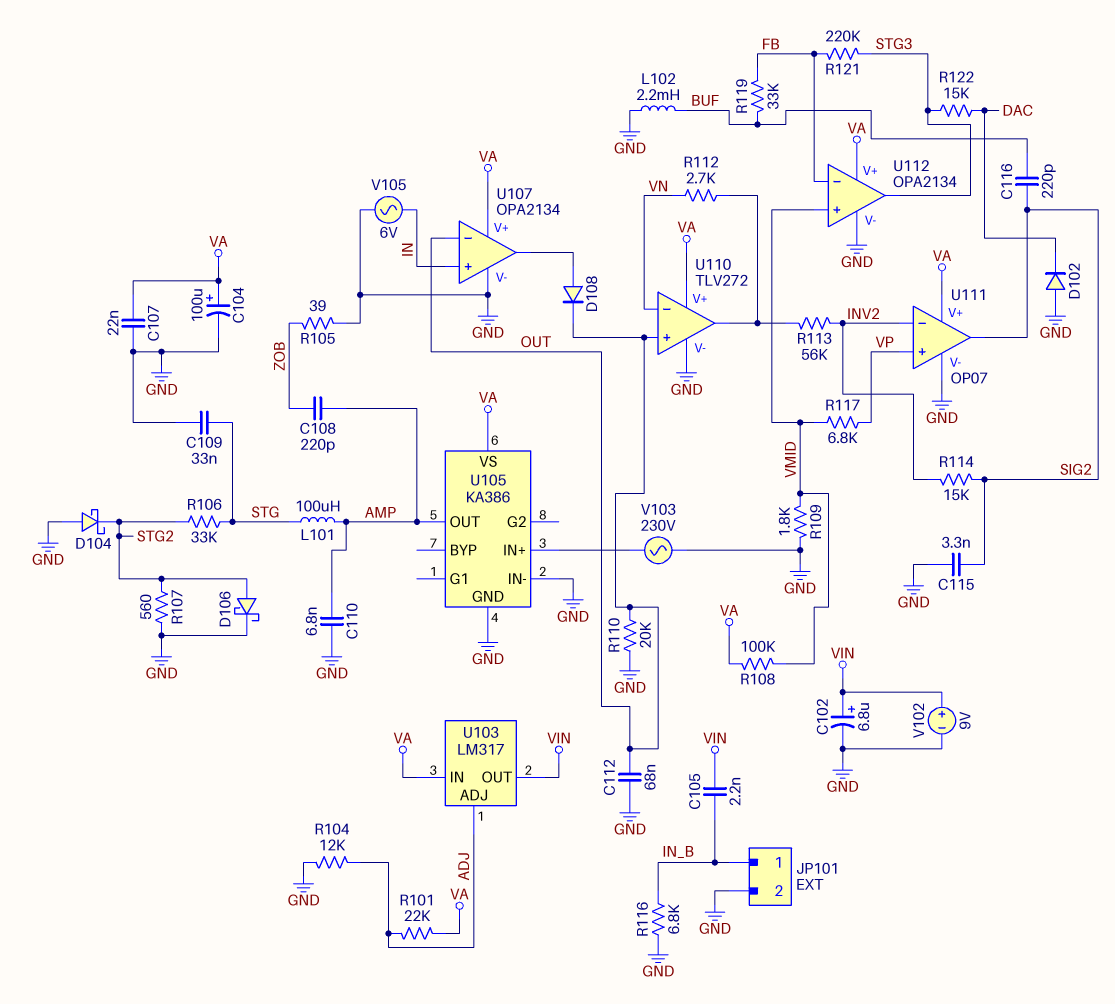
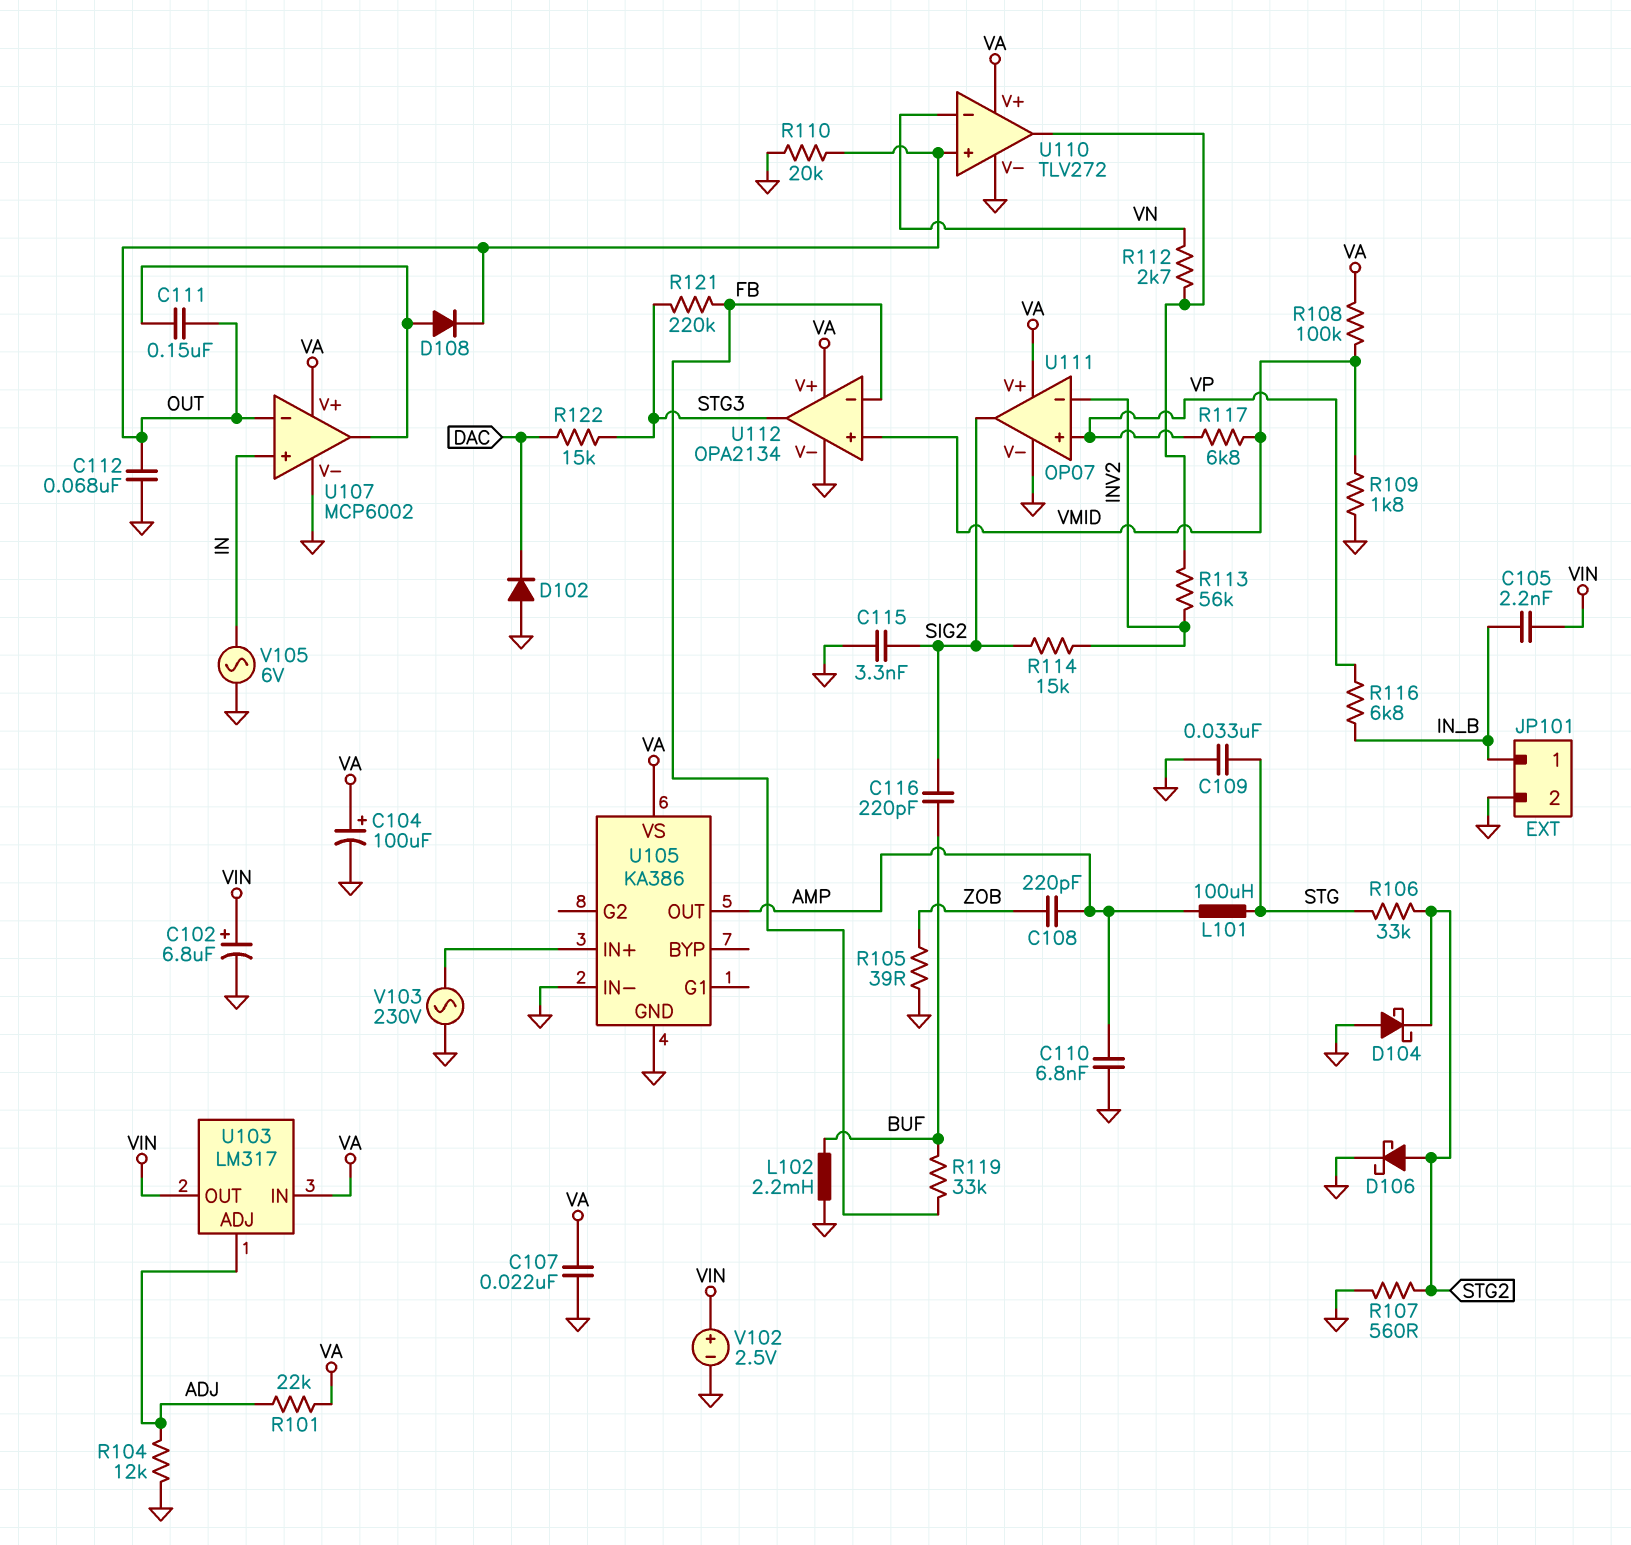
C111: none -> 150nF (OUT, U107/out)
R116: 6.8k (GND, IN_B) -> 6.8k (IN_B, VP)
U107: OPA2134 -> MCP6002
V102: 9V (plus VIN, minus GND) -> 2.5V (plus VIN, minus GND)

